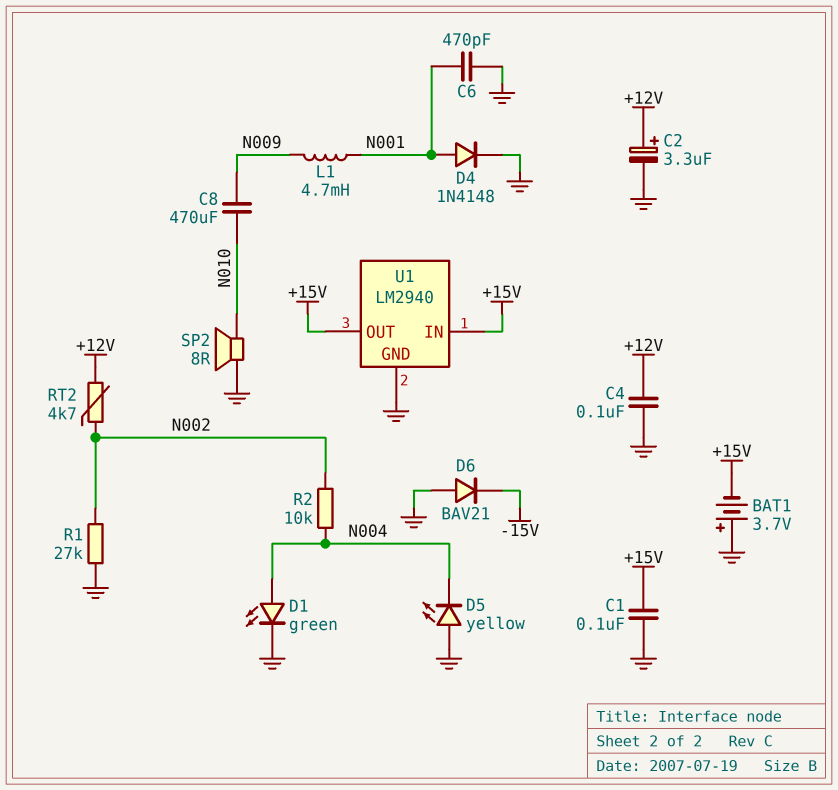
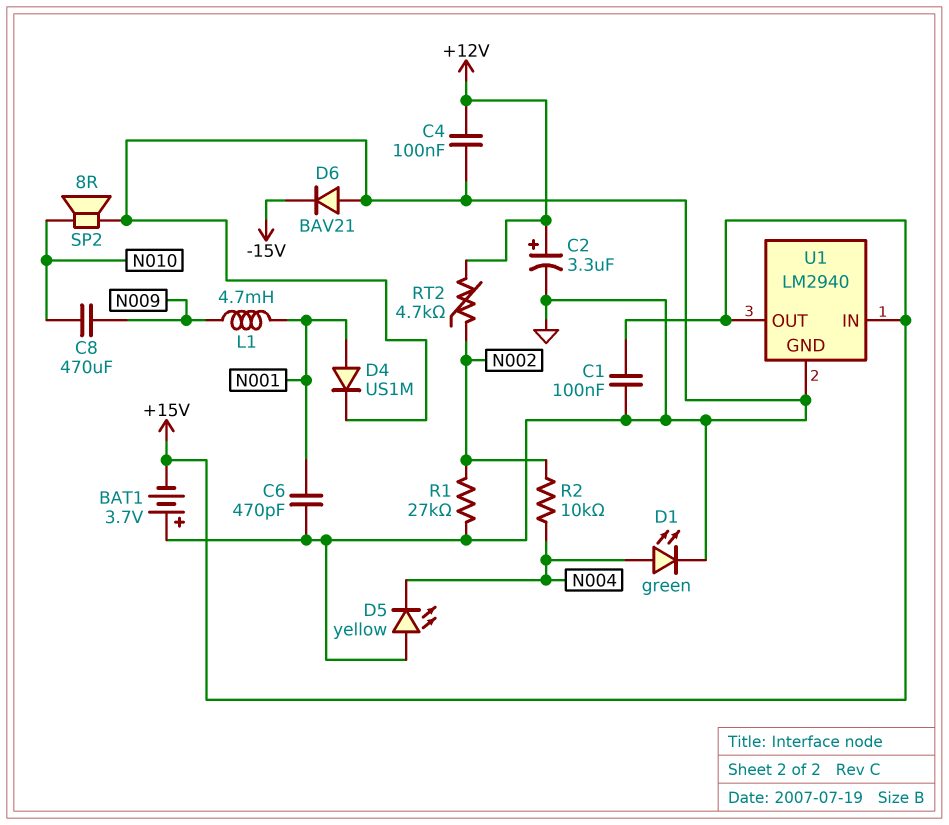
D4: diode 1N4148 (A N001, K GND) -> diode US1M (A N001, K GND)

